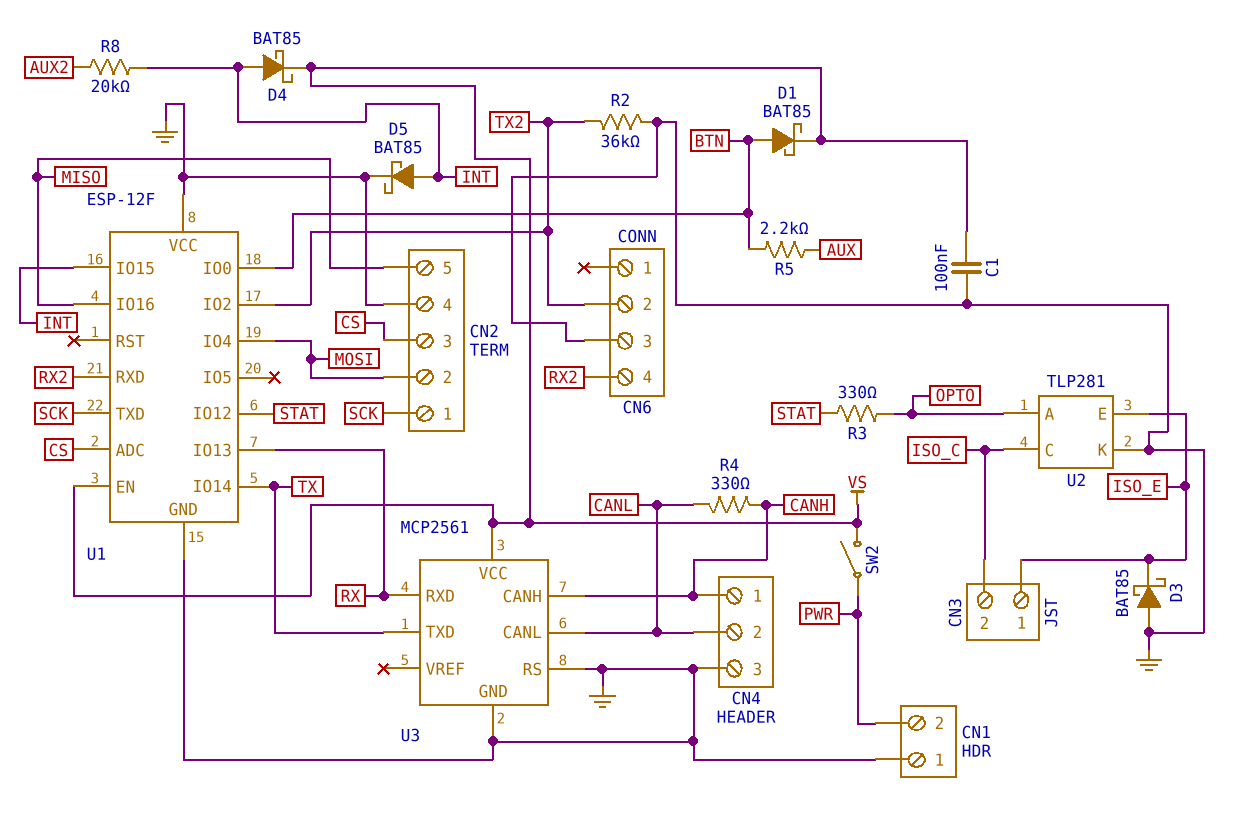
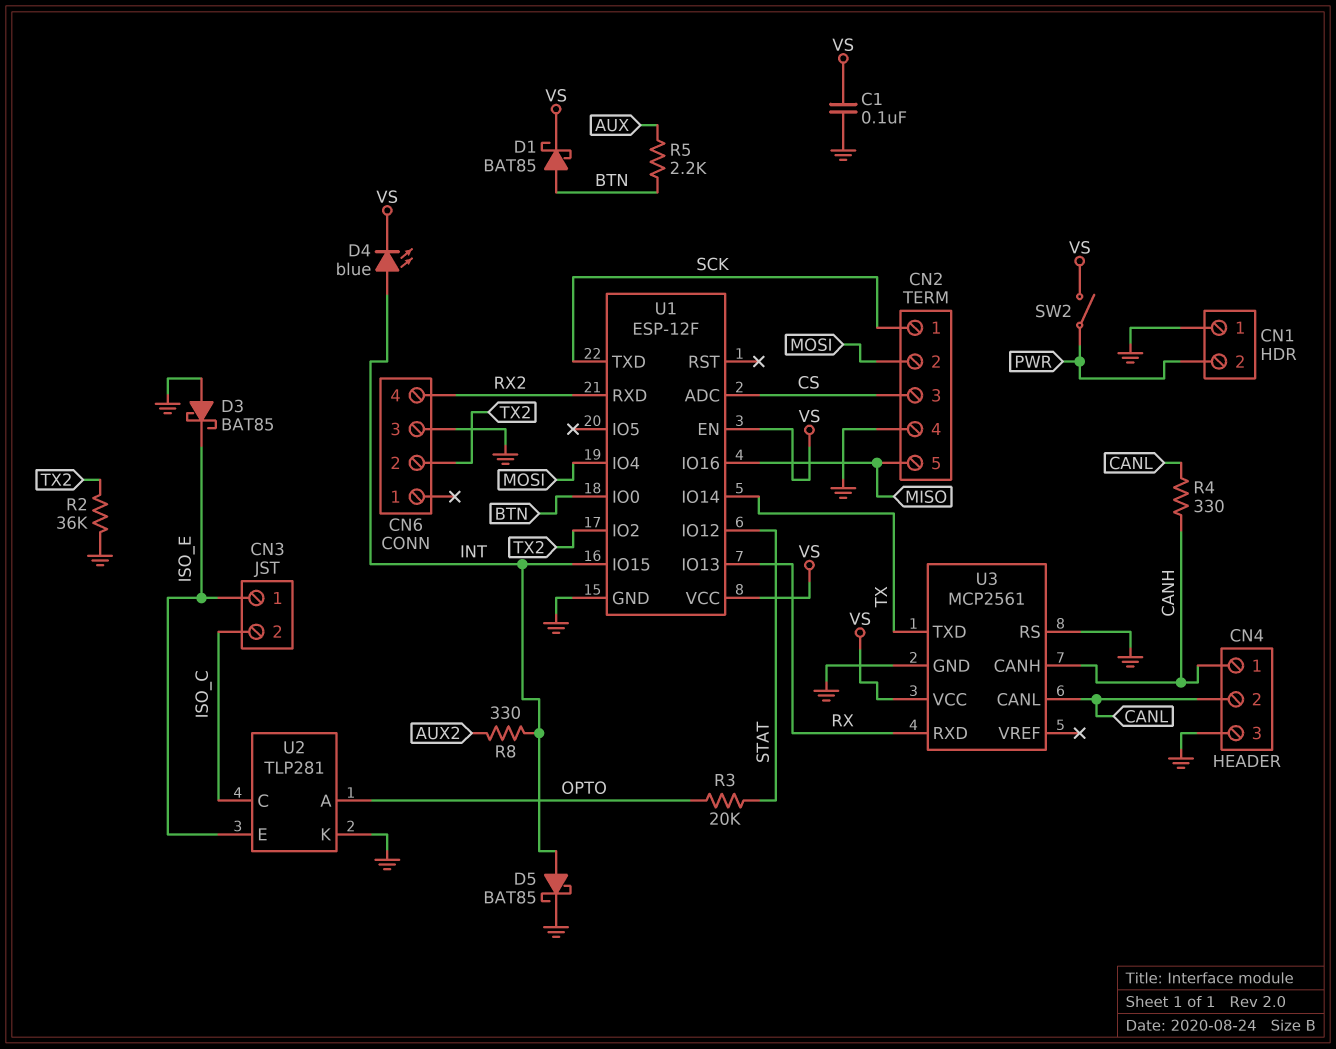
D4: schottky BAT85 (A INT, K VS) -> LED blue (A INT, K VS)
R3: 330 (OPTO, STAT) -> 20k (OPTO, STAT)
R8: 20k (AUX2, INT) -> 330 (AUX2, INT)
U1 pin VCC: GND -> VS

